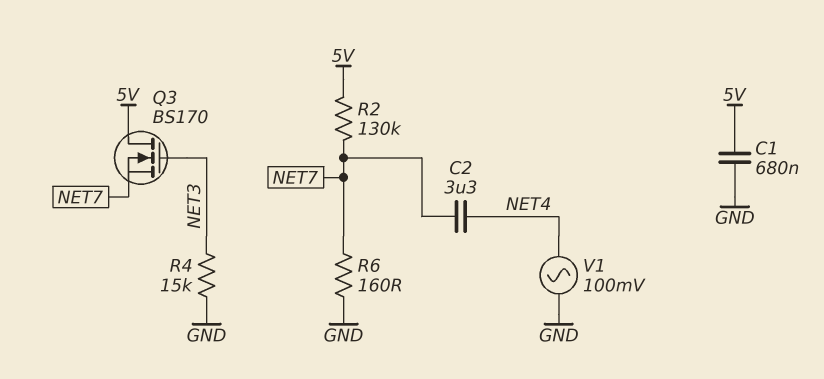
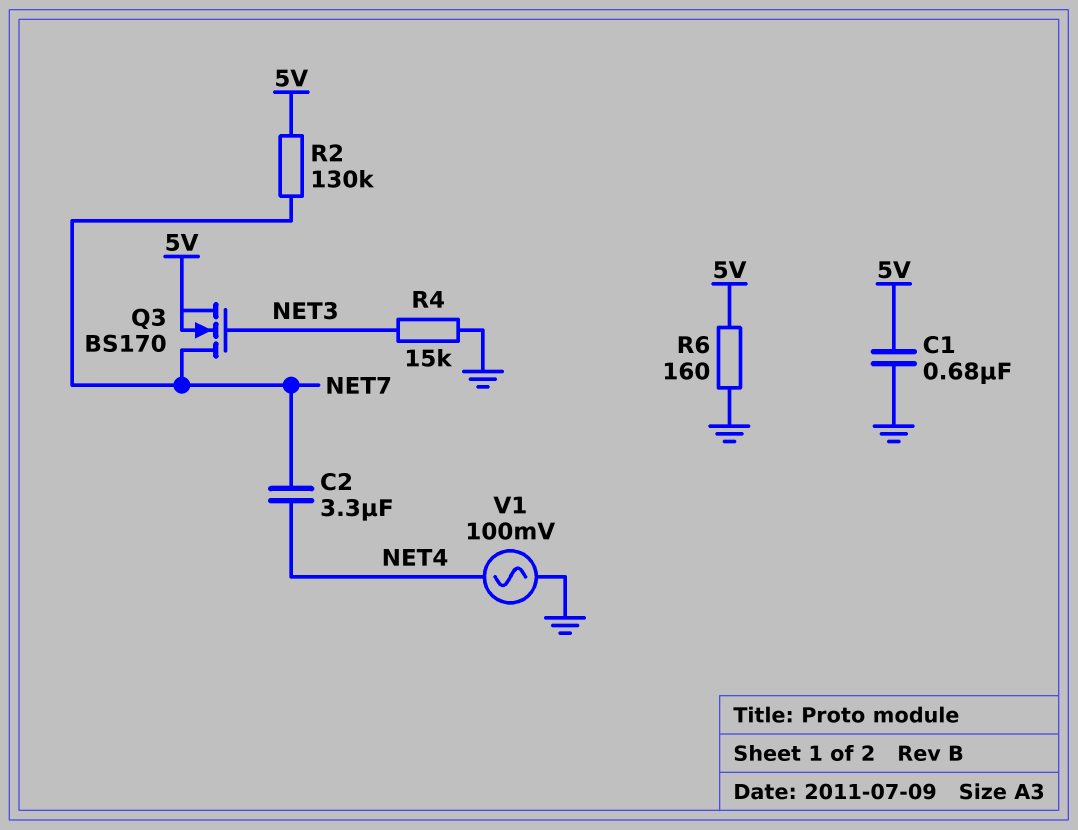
Q3: NMOS BS170 (G NET3, D 5V, S NET7) -> NMOS BS170 (G NET3, D NET7, S 5V)
R6: 160 (GND, NET7) -> 160 (5V, GND)

